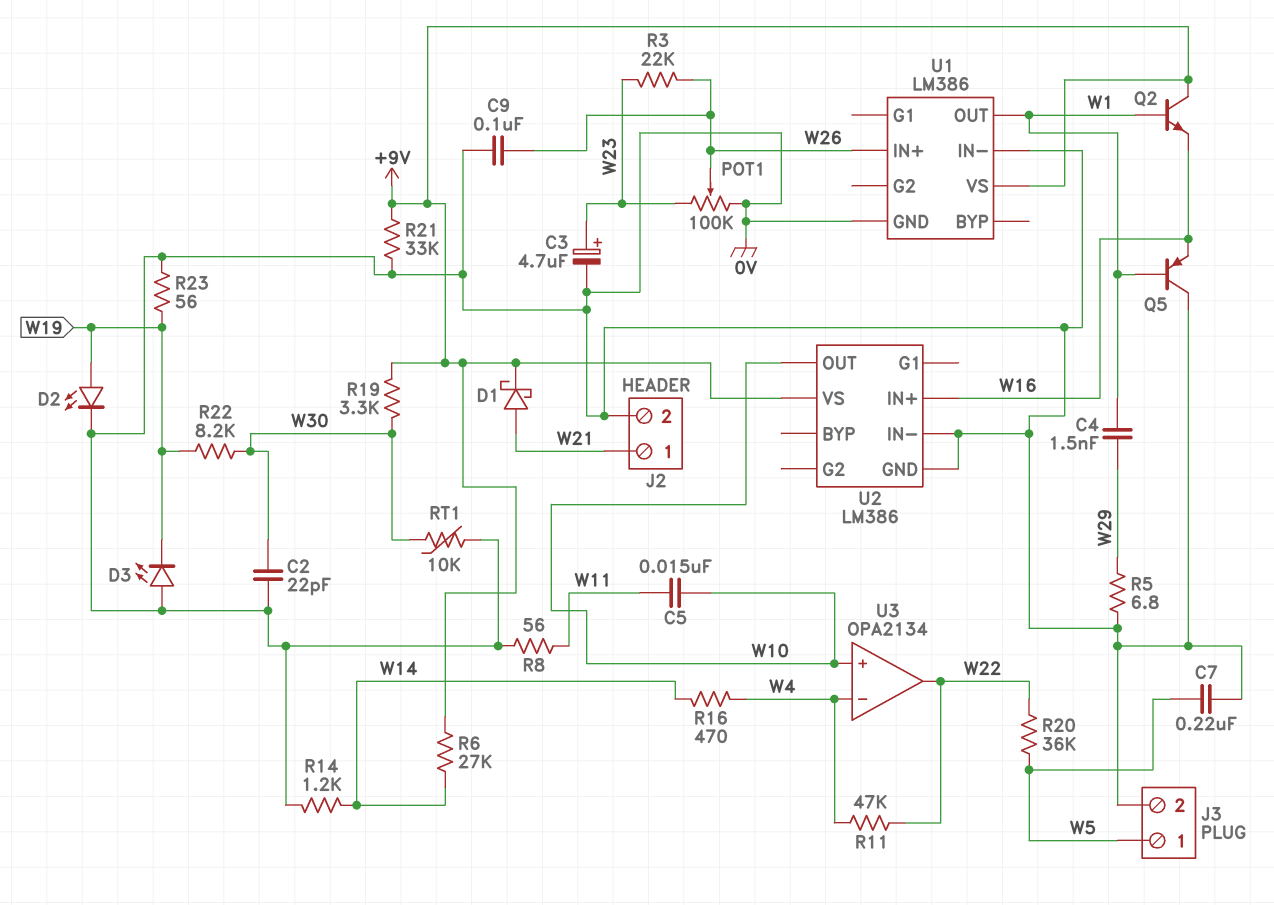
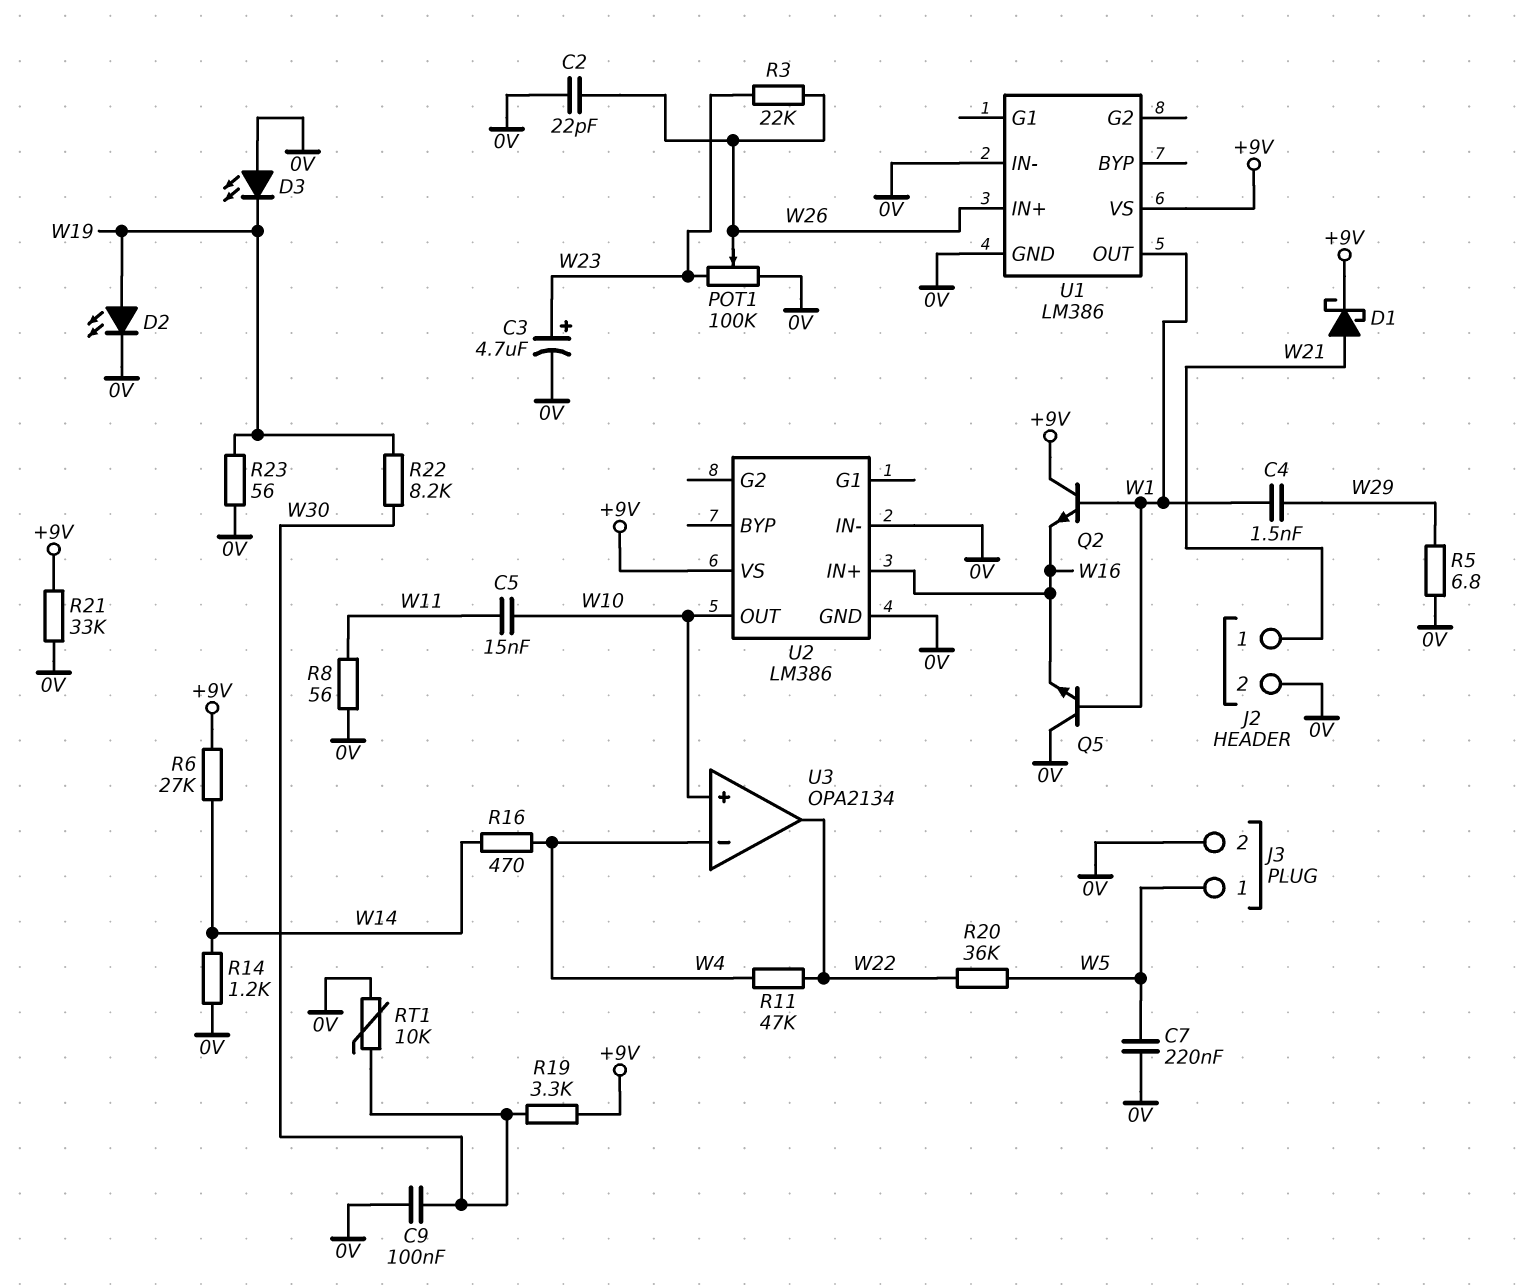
C2: 22pF (0V, W30) -> 22pF (0V, W26)
C9: 100nF (0V, W26) -> 100nF (0V, W30)
Q5: PNP (B W1, C 0V, E W16) -> NPN (B W1, C 0V, E W16)

